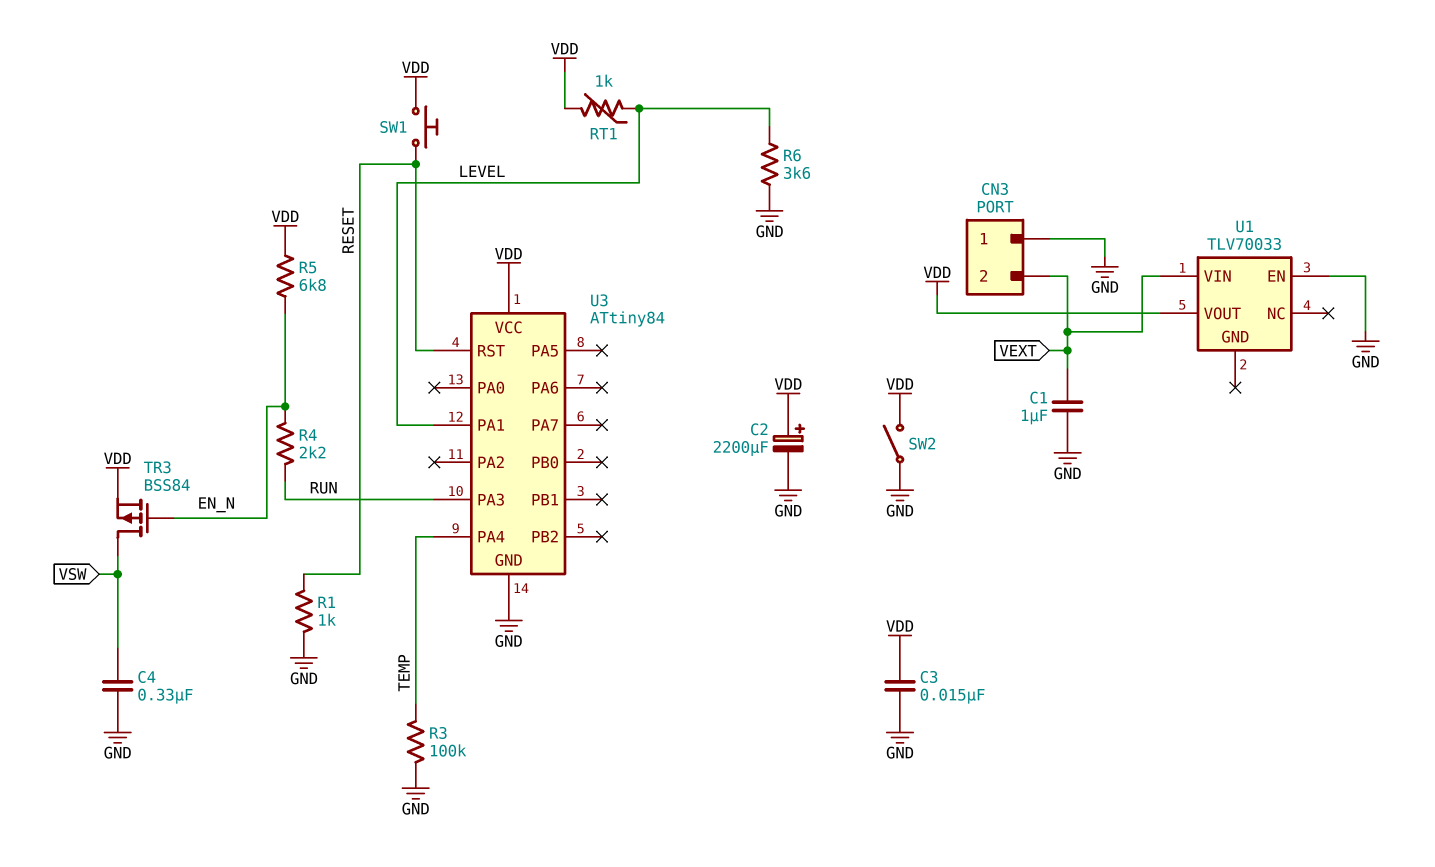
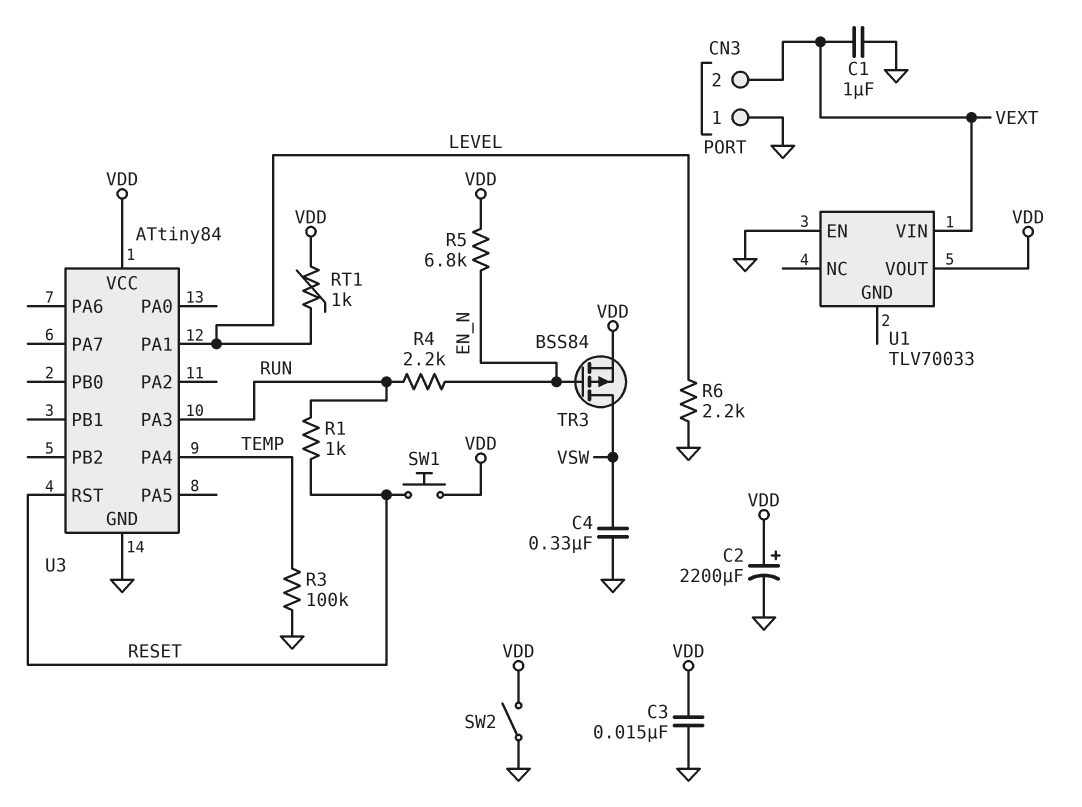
R1: 1k (GND, RESET) -> 1k (RESET, RUN)
R6: 3.6k (GND, LEVEL) -> 2.2k (GND, LEVEL)

